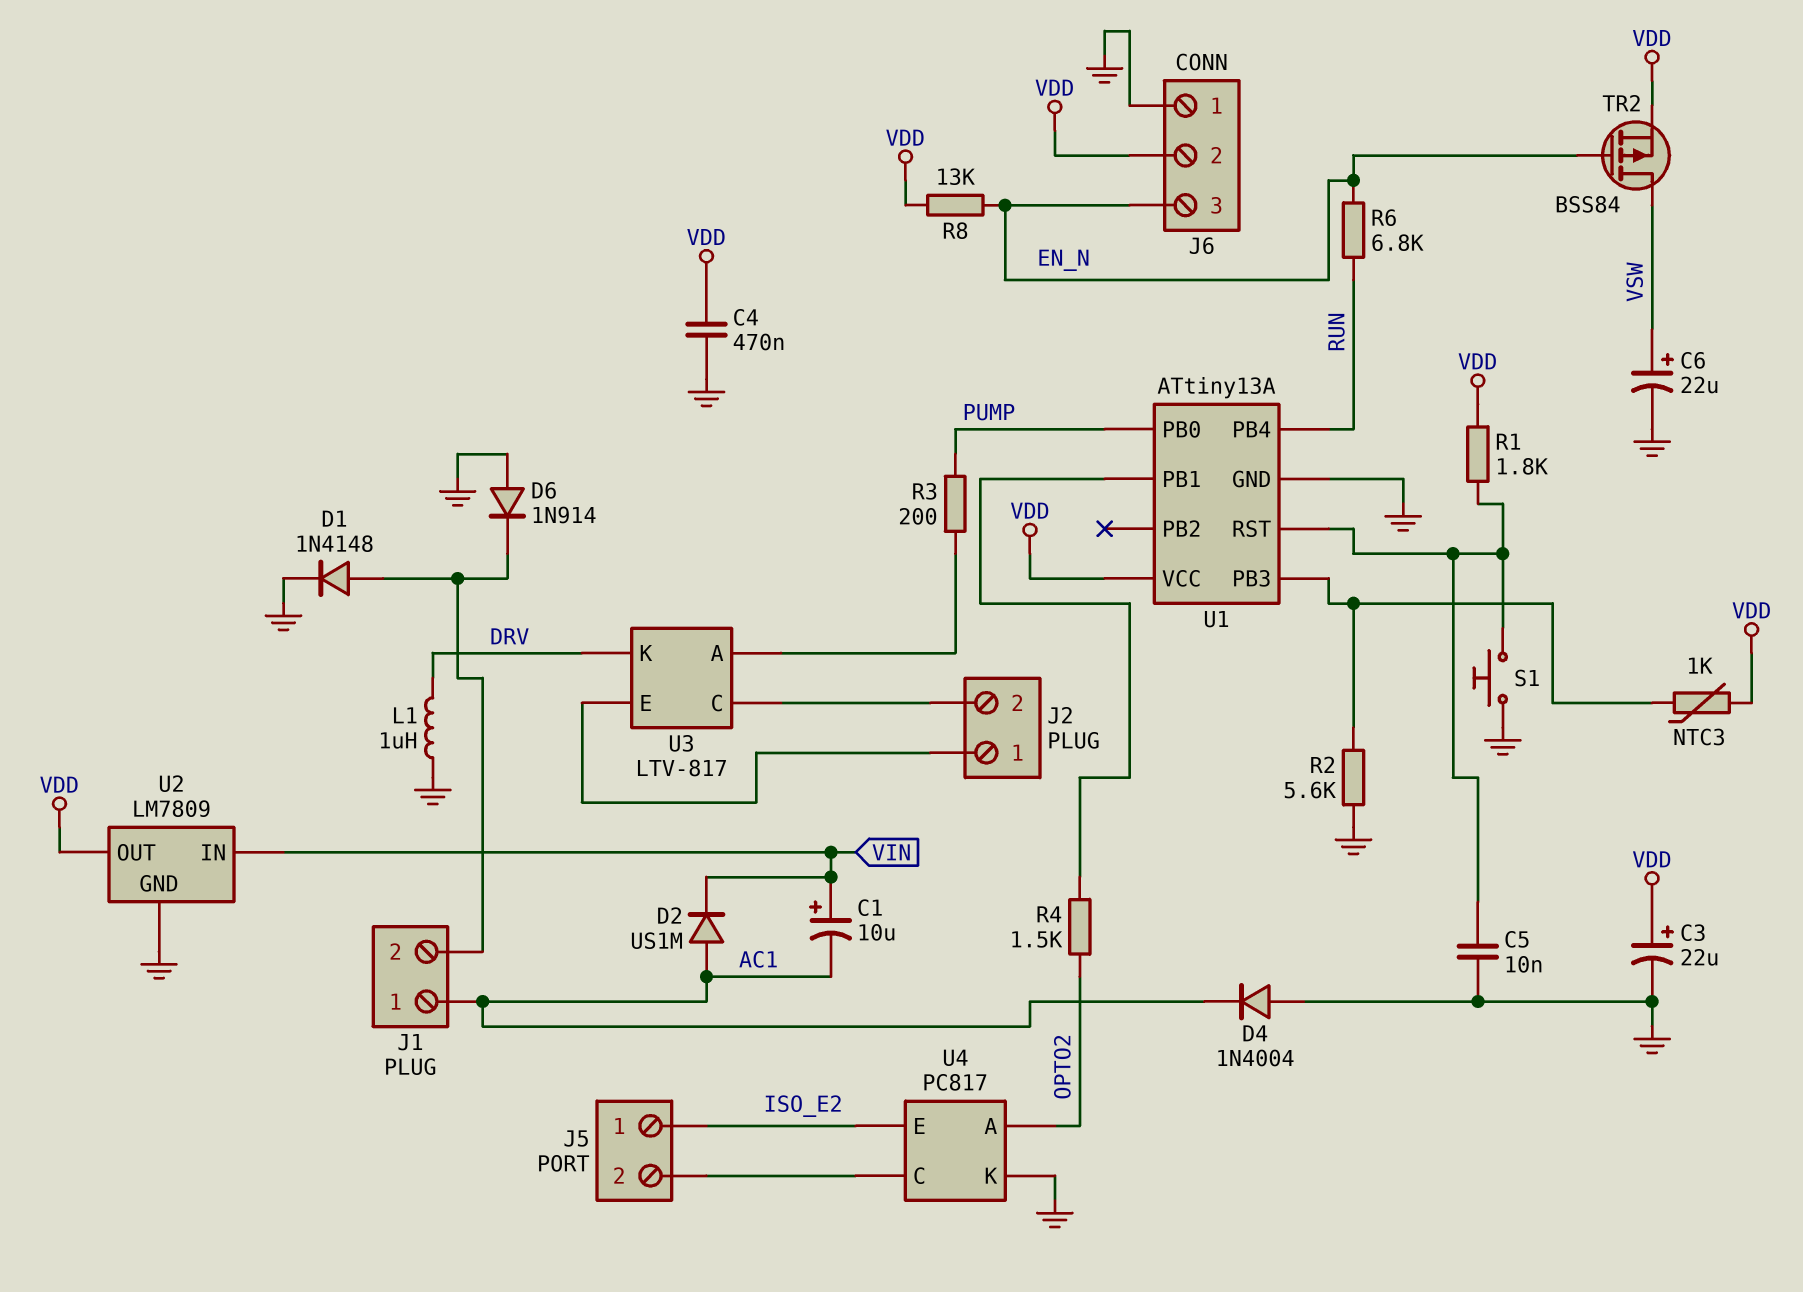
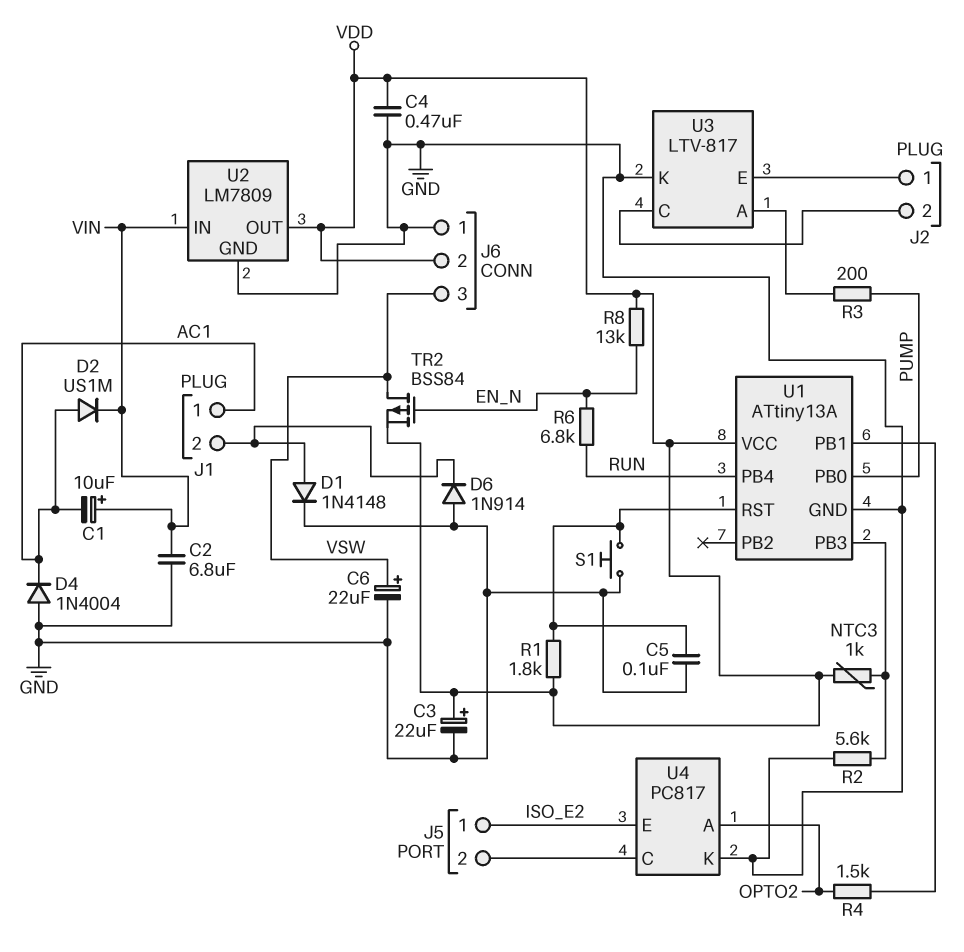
C2: none -> 6.8uF (GND, VIN)
C5: 10nF (GND, U1/RST) -> 100nF (GND, U1/RST)
J6 pin 3: EN_N -> VSW
L1: 1uH (DRV, GND) -> none
U3 pin K: DRV -> GND

